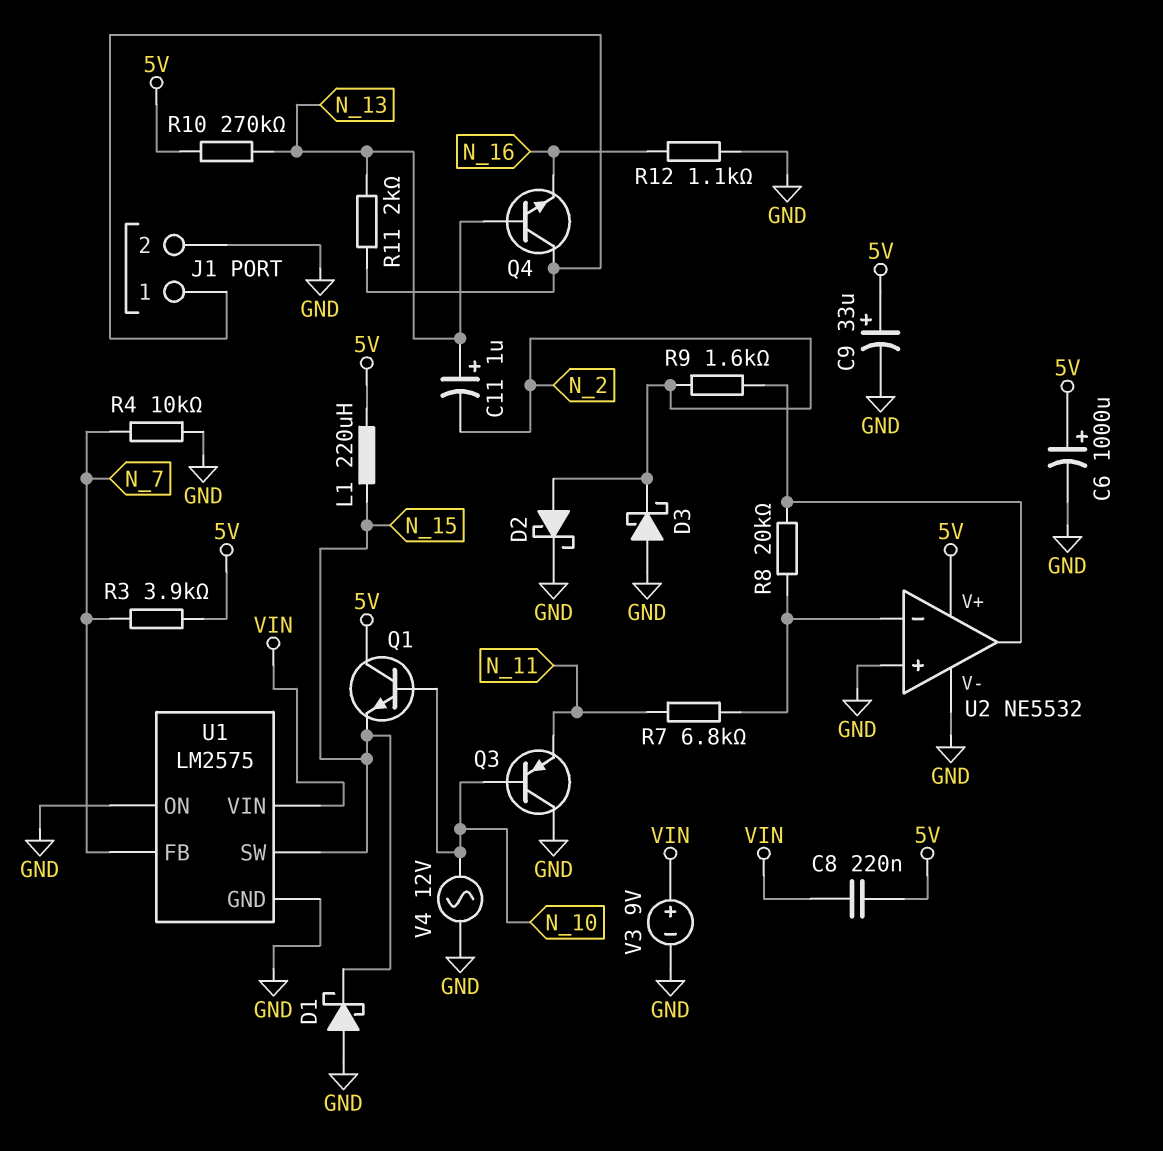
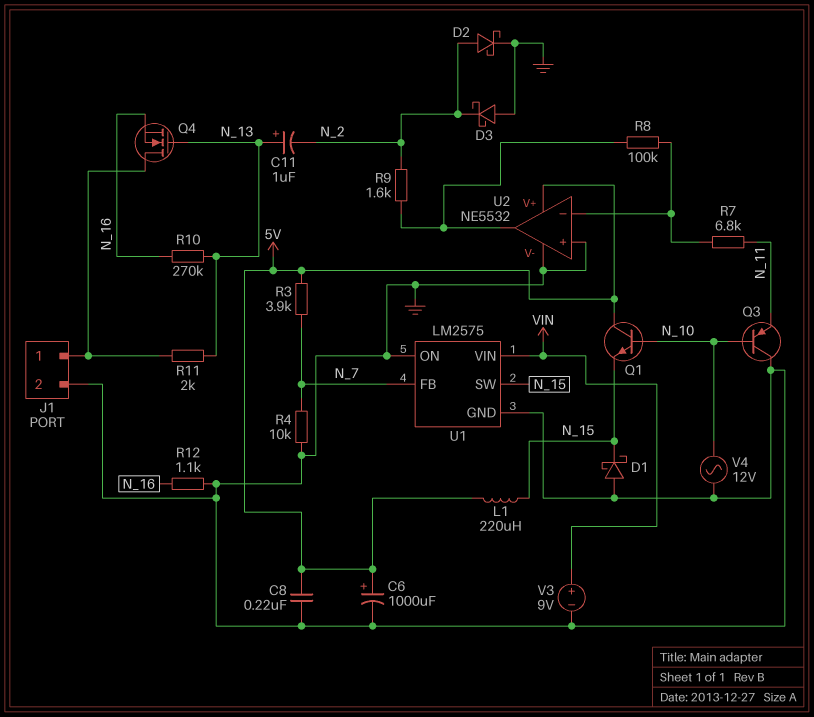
C8: 220nF (5V, VIN) -> 220nF (5V, GND)
C9: 33uF (plus 5V, minus GND) -> none
Q4: NPN (B N_13, C J1/1, E N_16) -> NMOS (G N_13, D J1/1, S N_16)
R8: 20k (U2/in-, U2/out) -> 100k (U2/in-, U2/out)
R10: 270k (5V, N_13) -> 270k (N_13, N_16)

